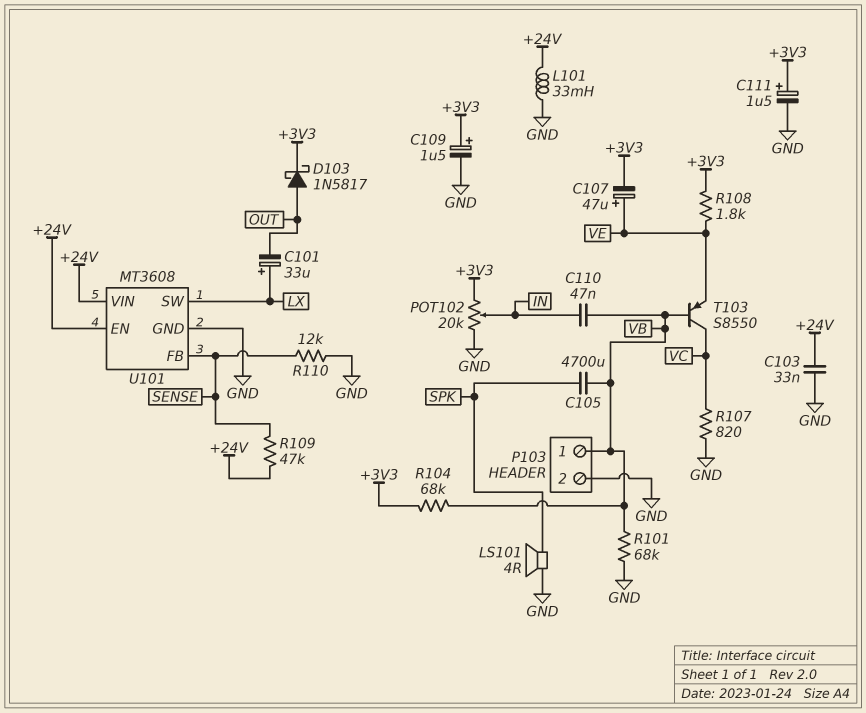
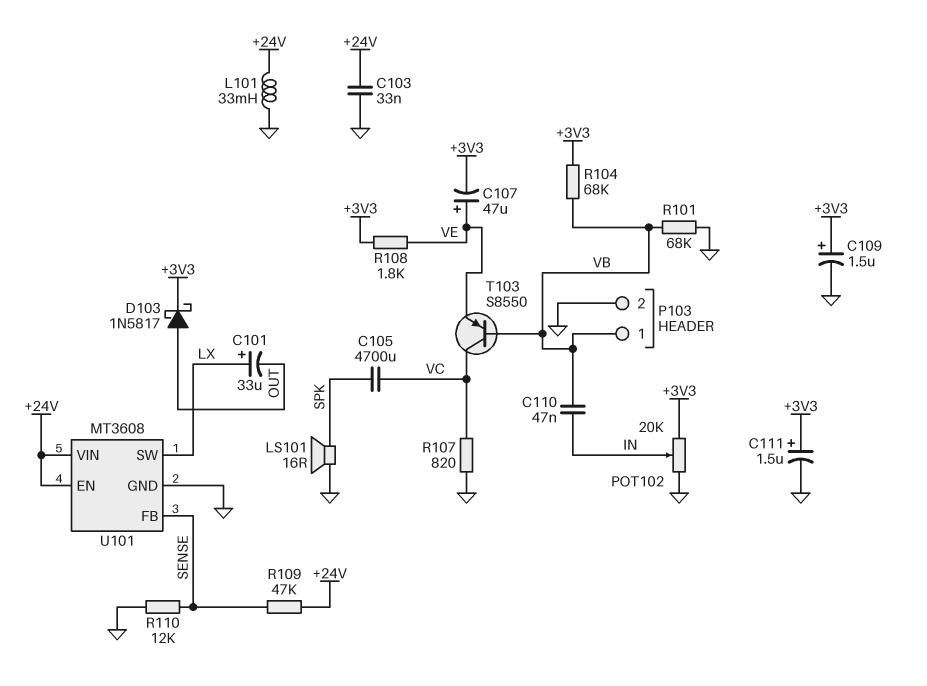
C105: 4700uF (SPK, VB) -> 4700uF (SPK, VC)
LS101: speaker 4R (GND, SPK) -> speaker 16R (GND, SPK)

